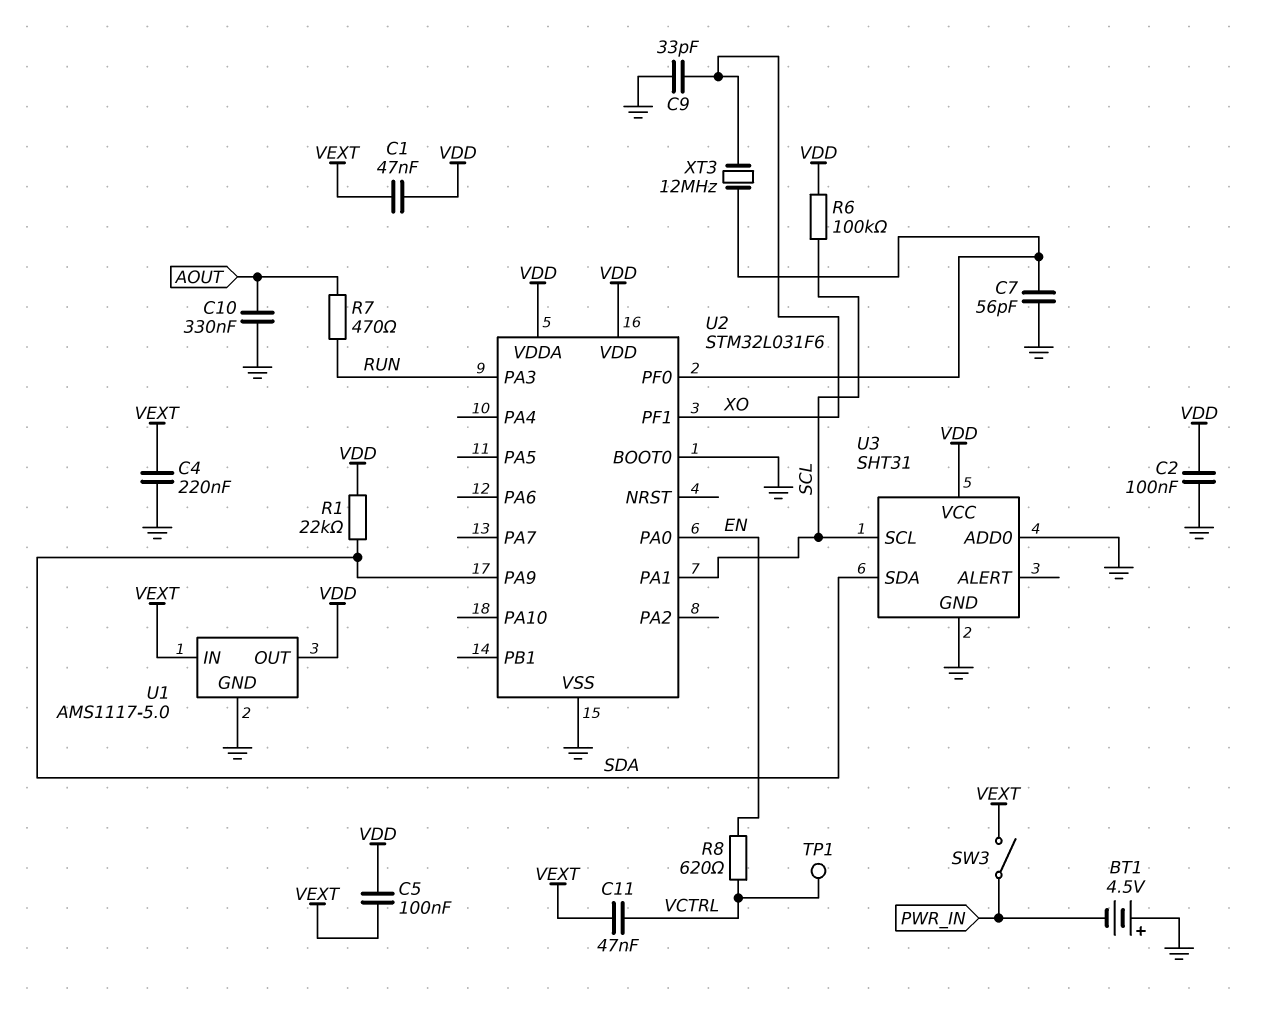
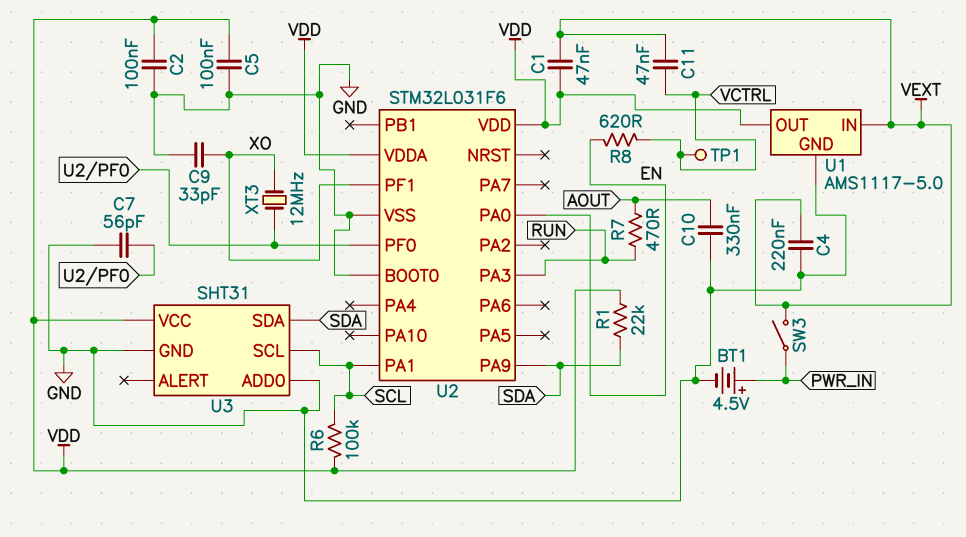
BT1: 4.5V (plus GND, minus PWR_IN) -> 4.5V (plus PWR_IN, minus GND)
C5: 100nF (VDD, VEXT) -> 100nF (GND, VDD)

